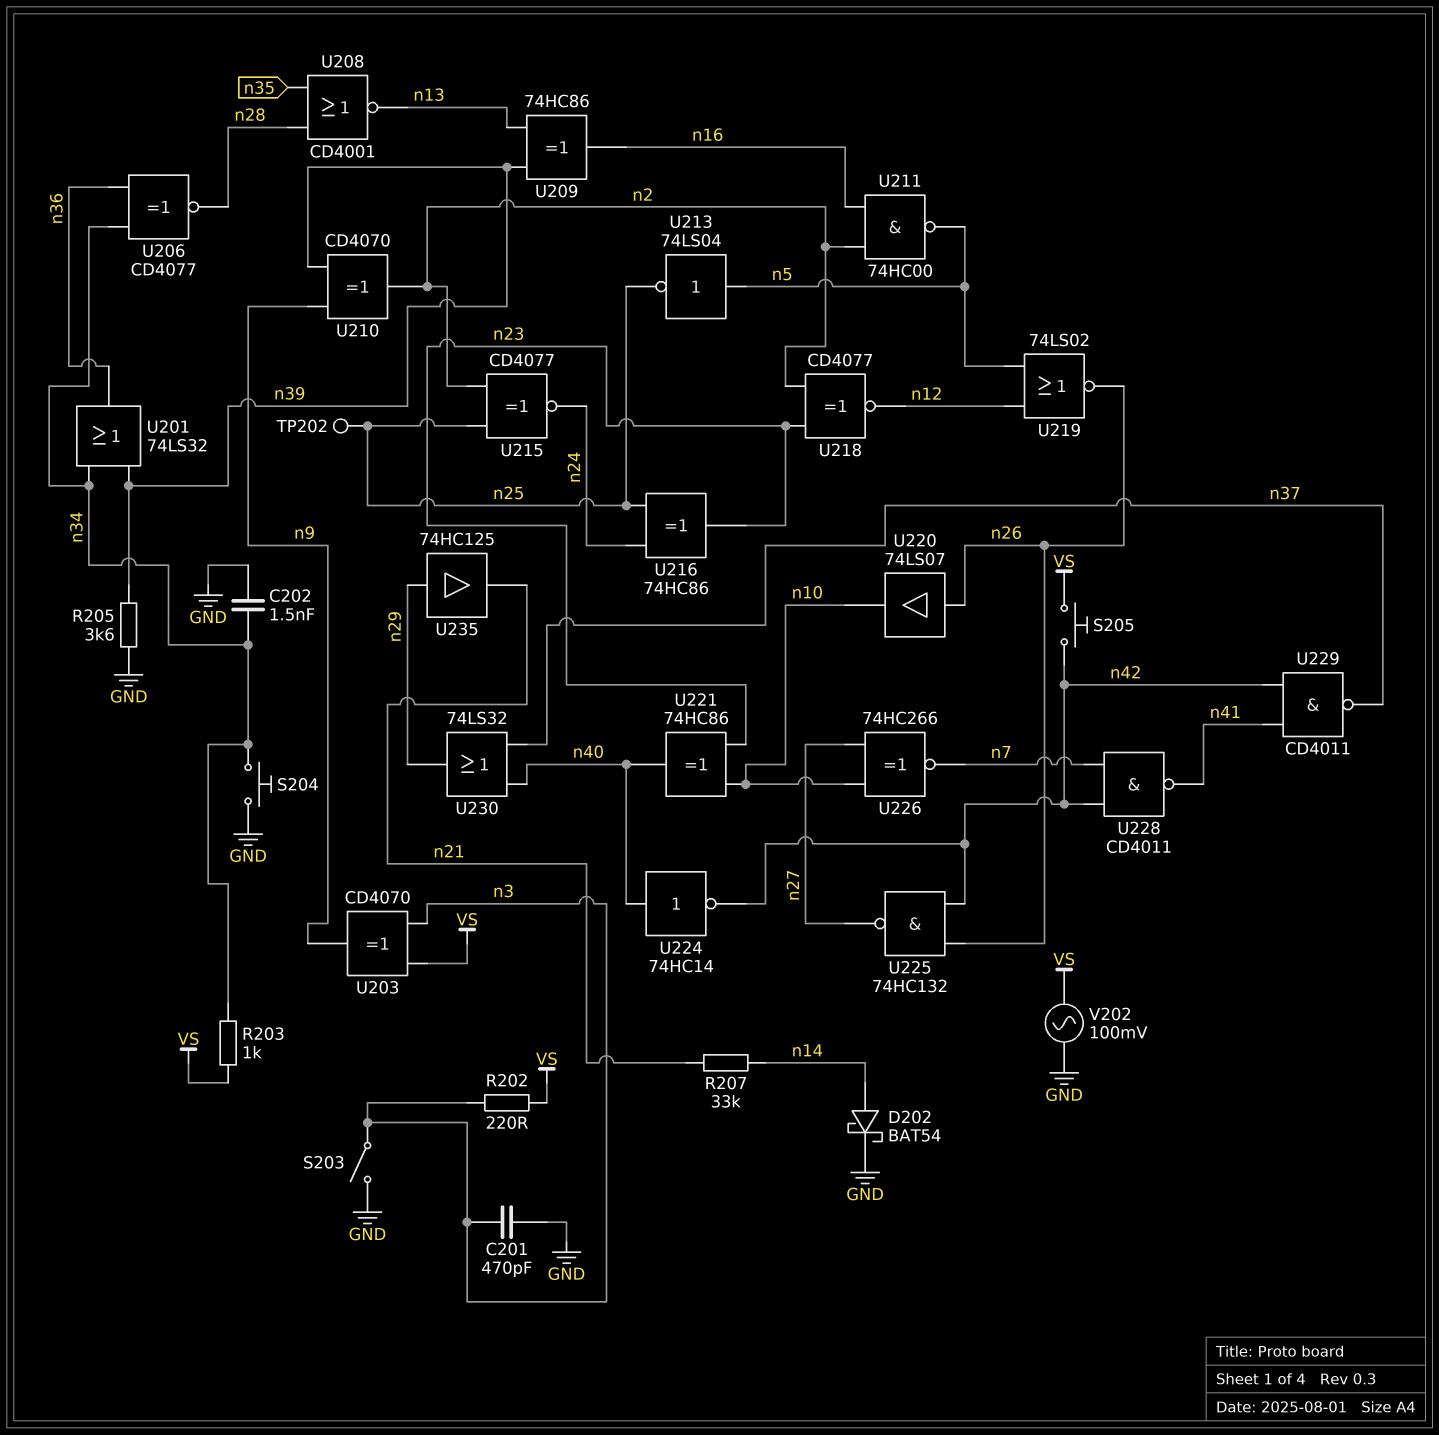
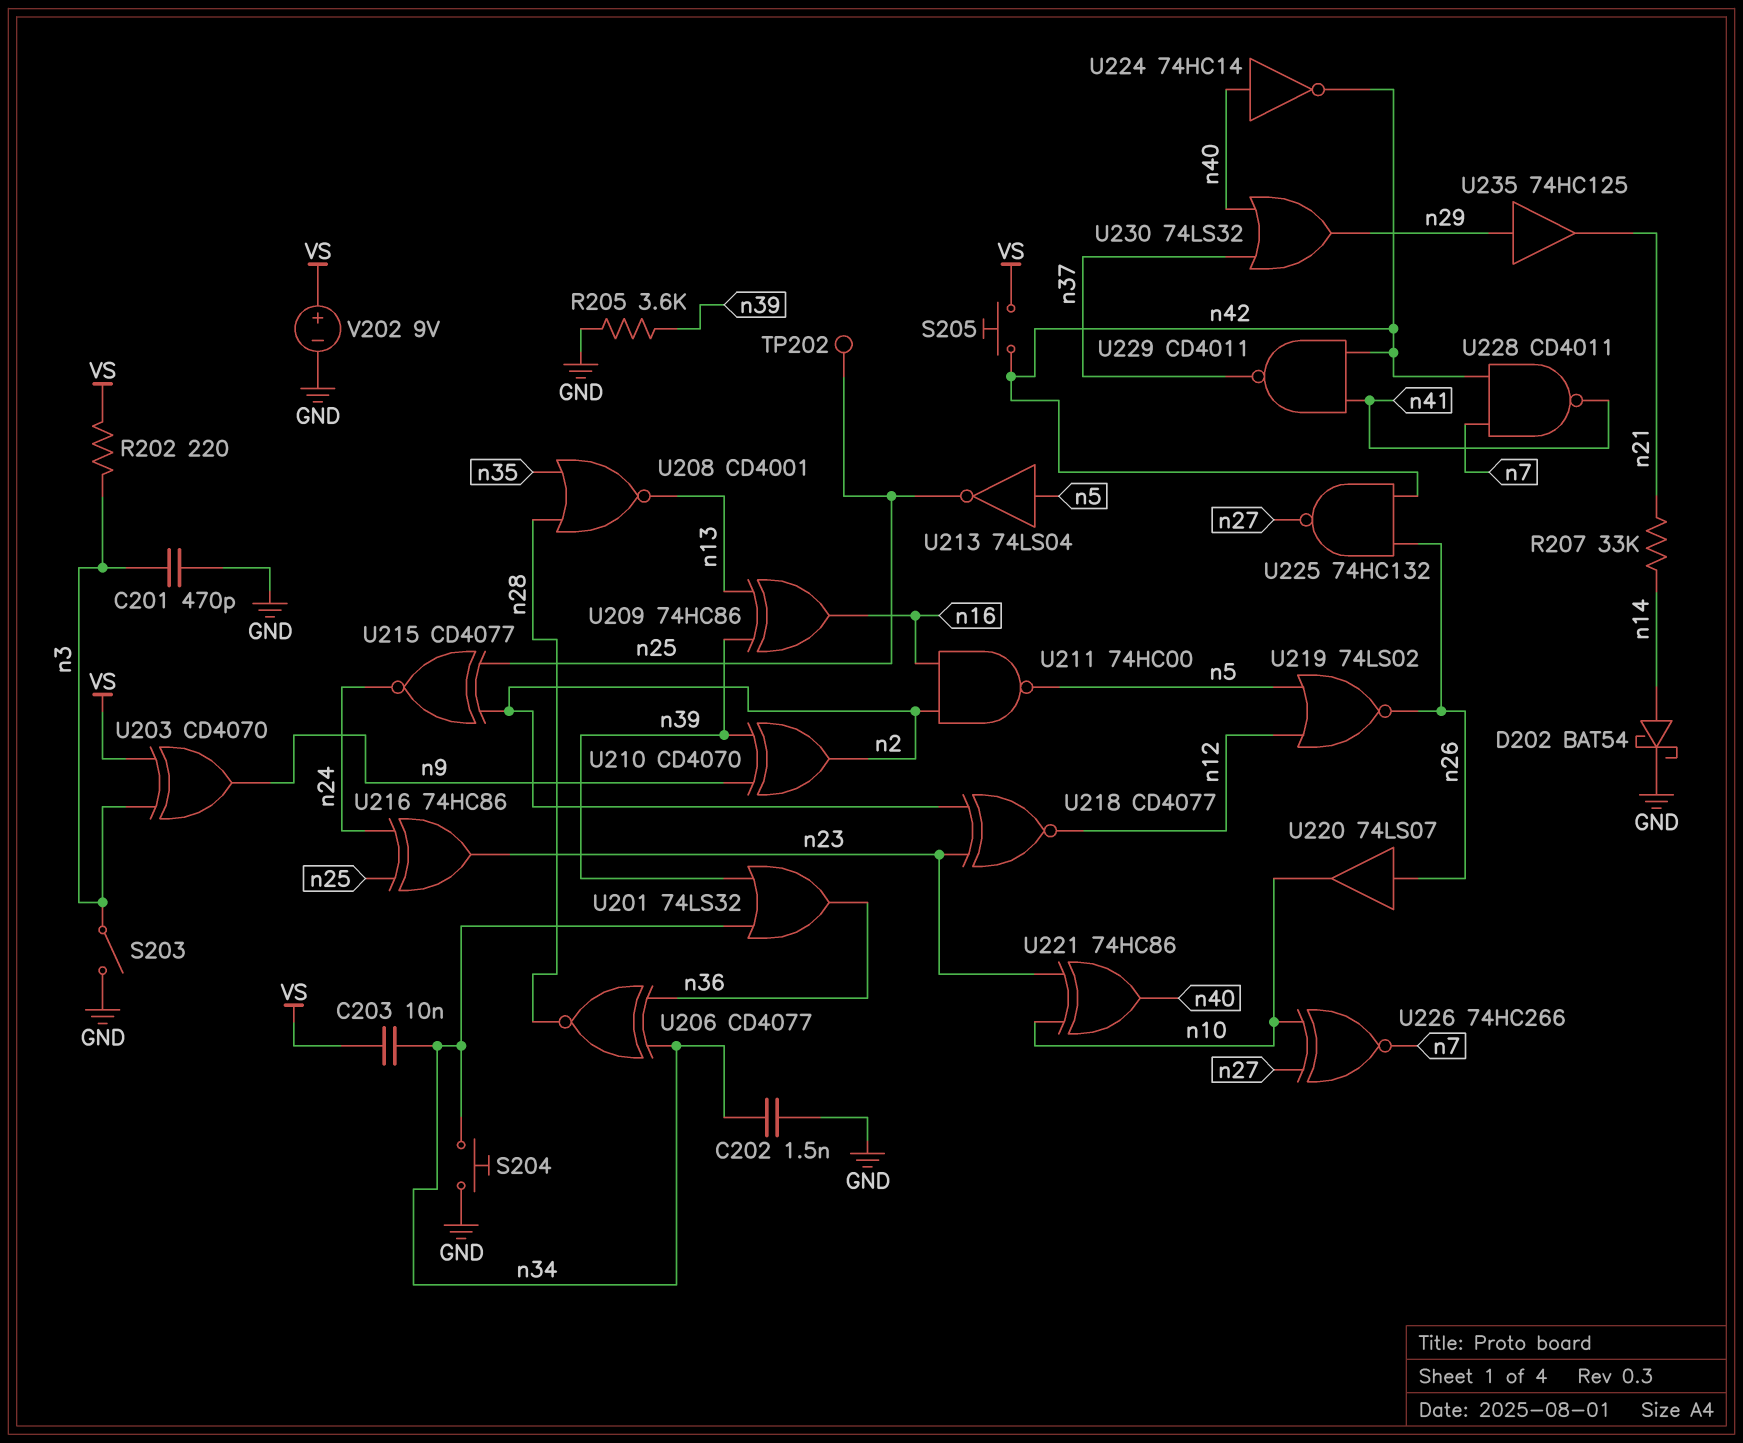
C203: none -> 10nF (VS, n34)
R203: 1k (VS, n34) -> none
V202: AC 100mV (GND, VS) -> 9V (plus VS, minus GND)

